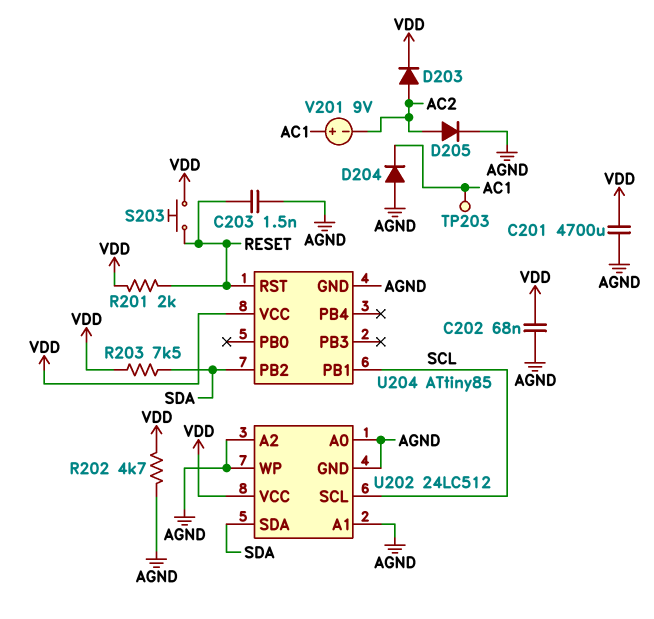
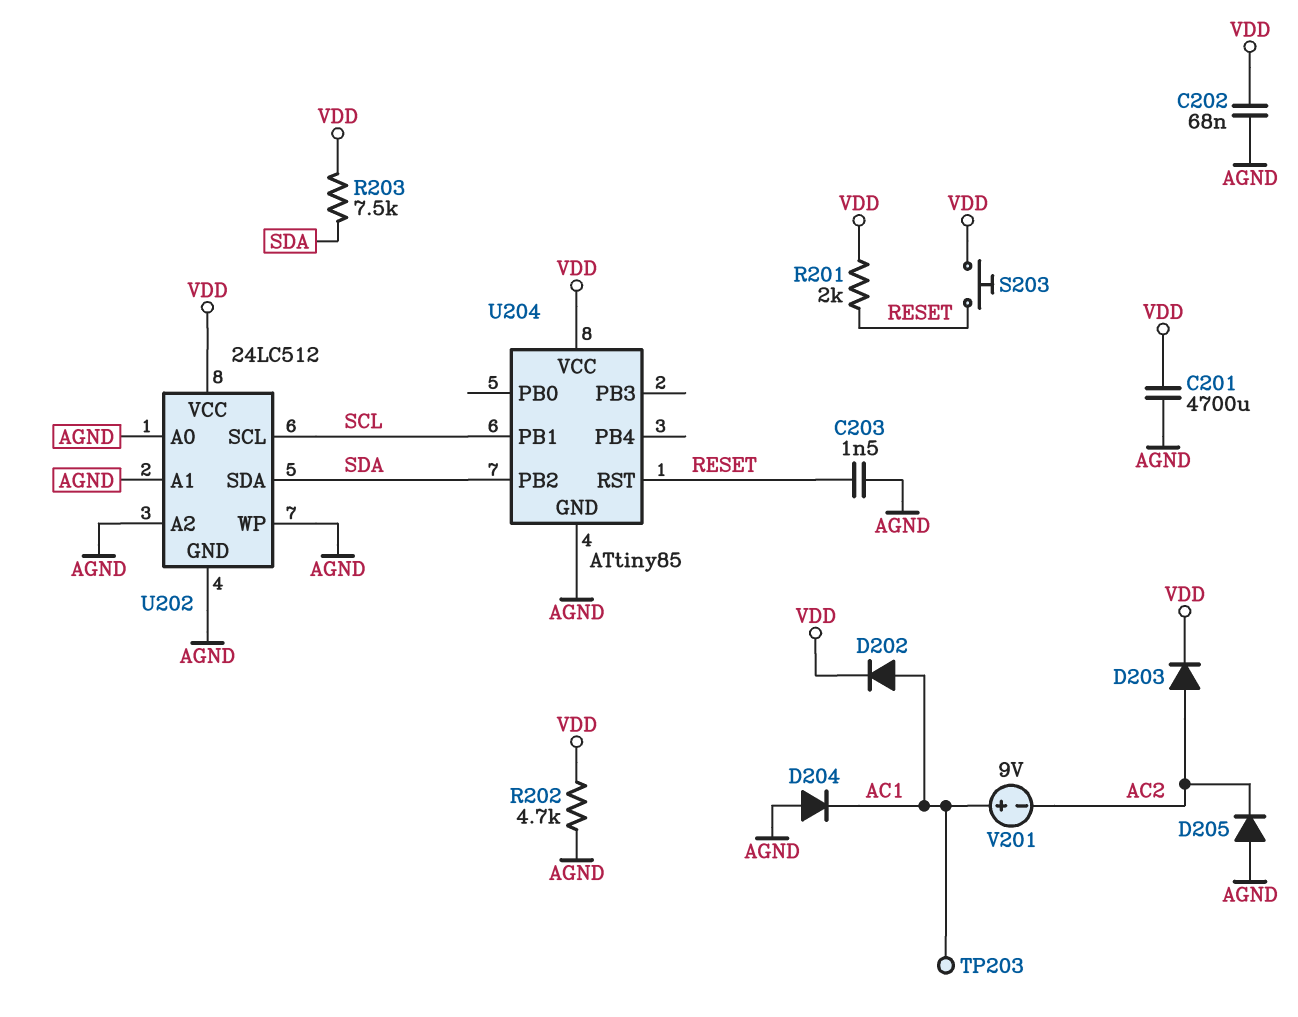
D202: none -> diode (A AC1, K VDD)
D205: diode (A AC2, K AGND) -> diode (A AGND, K AC2)

